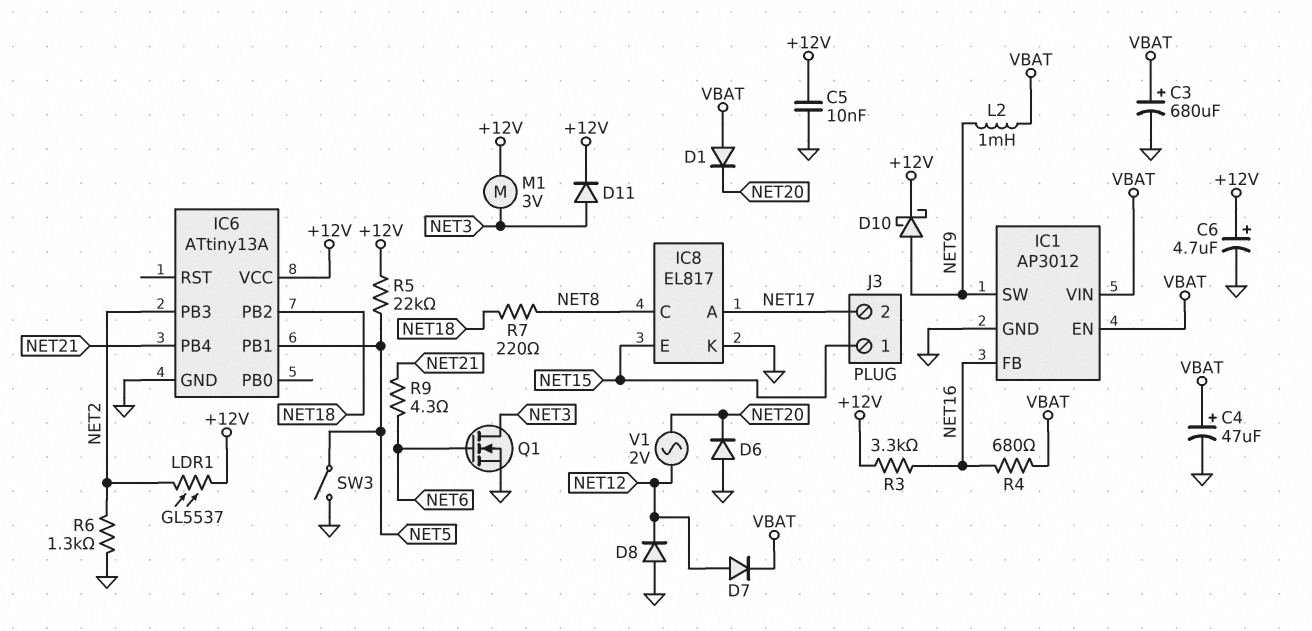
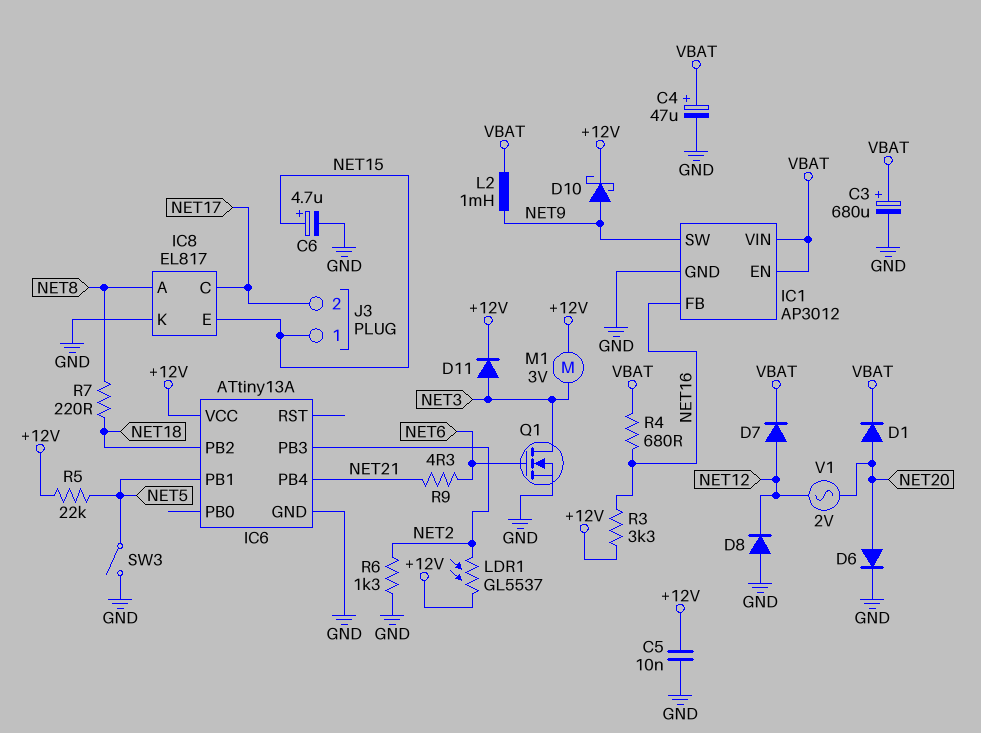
C6: 4.7uF (plus +12V, minus GND) -> 4.7uF (plus NET15, minus GND)
D1: diode (A VBAT, K NET20) -> diode (A NET20, K VBAT)
D6: diode (A GND, K NET20) -> diode (A NET20, K GND)
IC8 pin A: NET17 -> NET8
IC8 pin C: NET8 -> NET17

